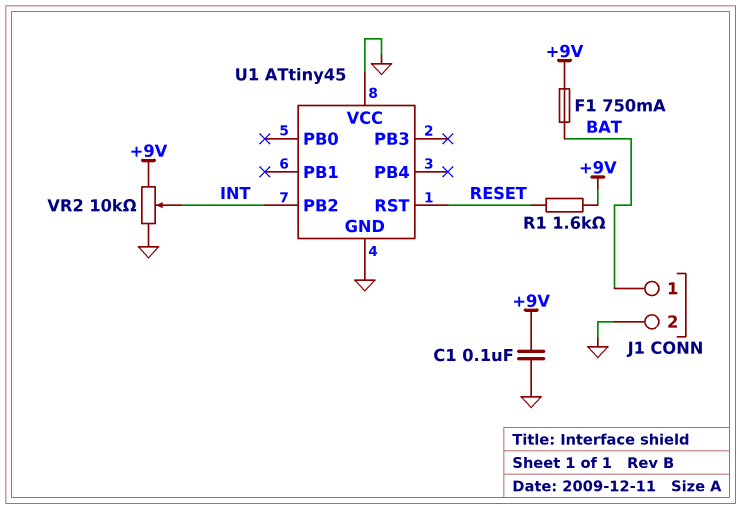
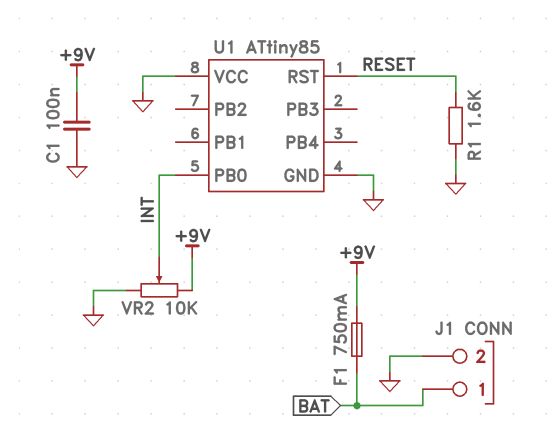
R1: 1.6k (+9V, RESET) -> 1.6k (GND, RESET)
U1: ATtiny45 -> ATtiny85
U1 pin PB0: none -> INT
U1 pin PB2: INT -> none

